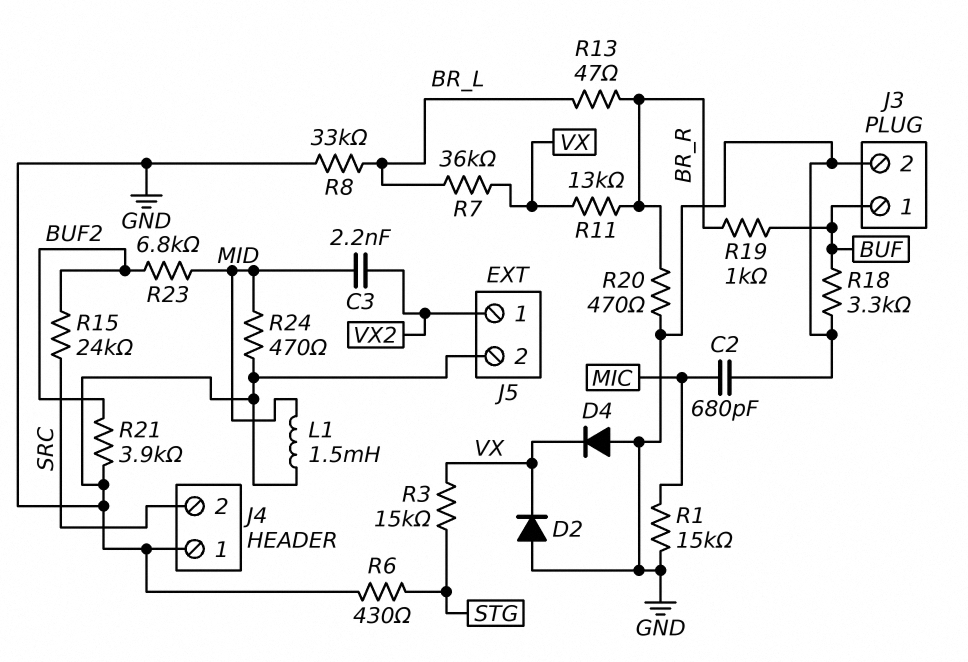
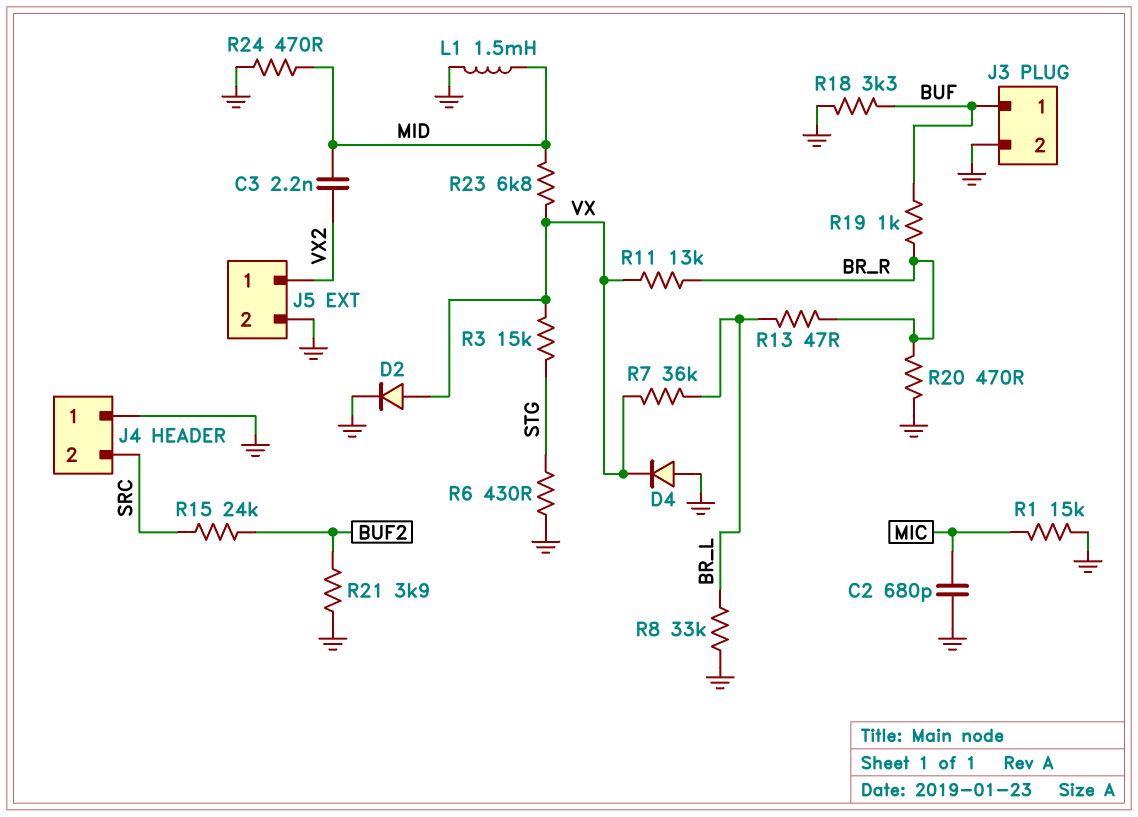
D2: diode (A GND, K VX) -> diode (A VX, K GND)
R23: 6.8k (BUF2, MID) -> 6.8k (MID, VX)

